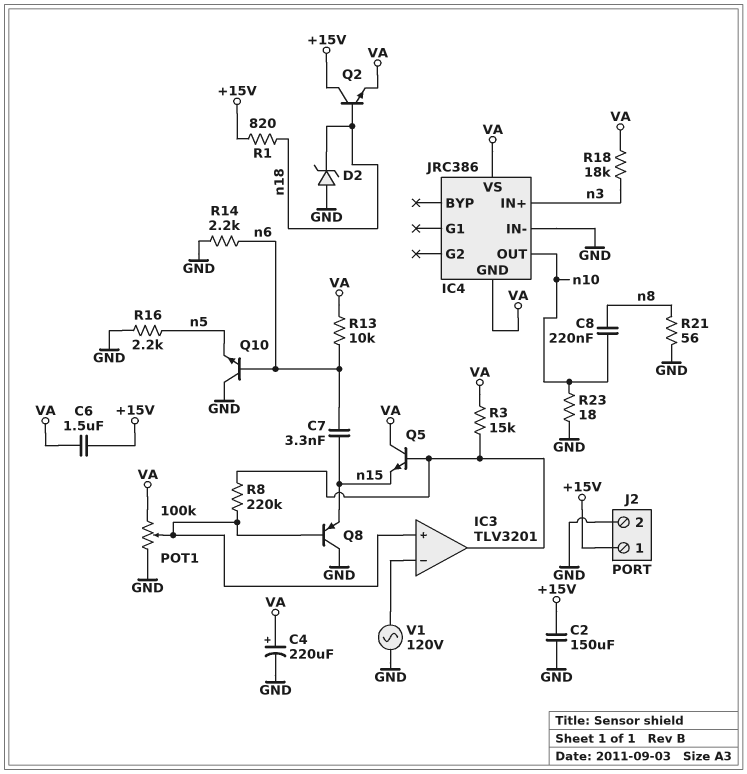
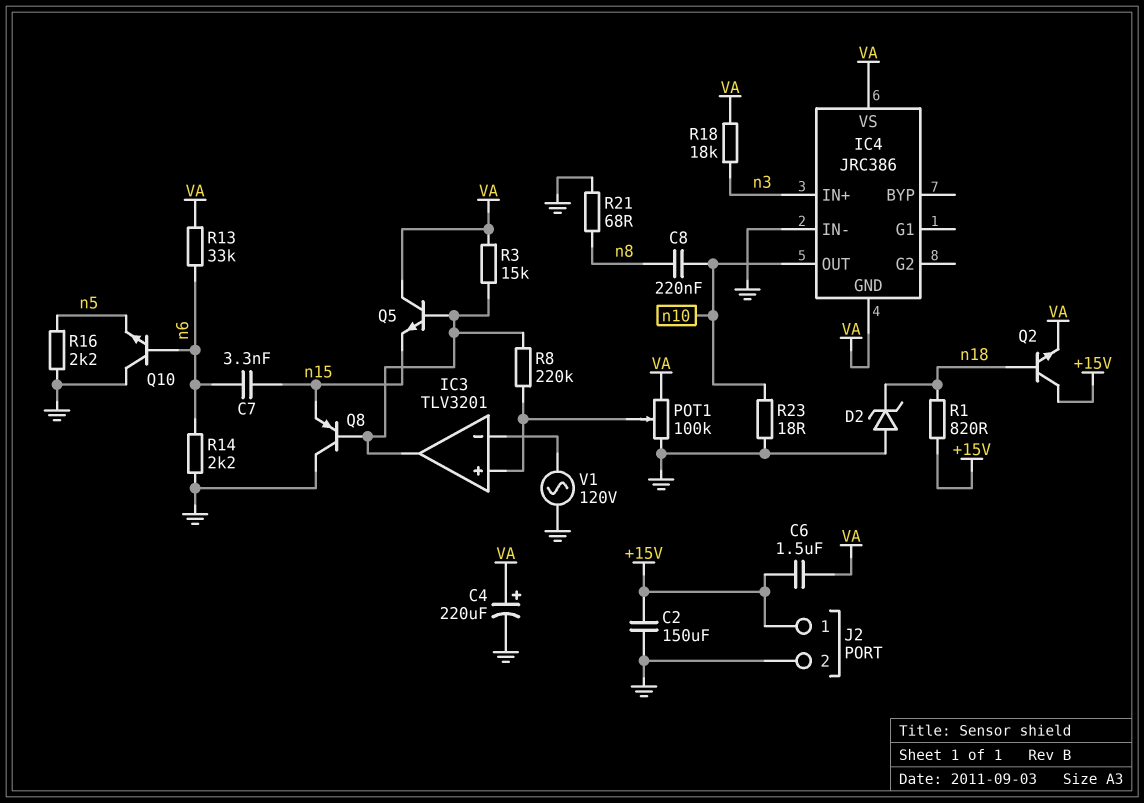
Q8: PNP (B IC3/in+, C GND, E n15) -> PNP (B IC3/out, C GND, E n15)
R13: 10k (VA, n6) -> 33k (VA, n6)
R21: 56 (GND, n8) -> 68 (GND, n8)

